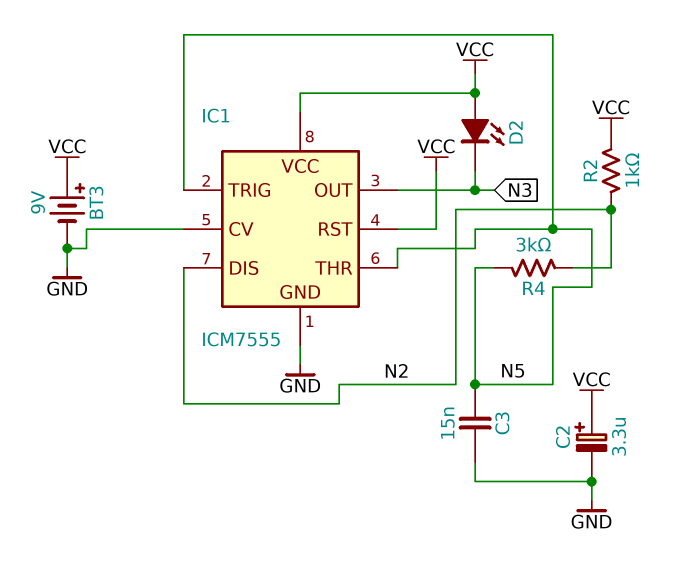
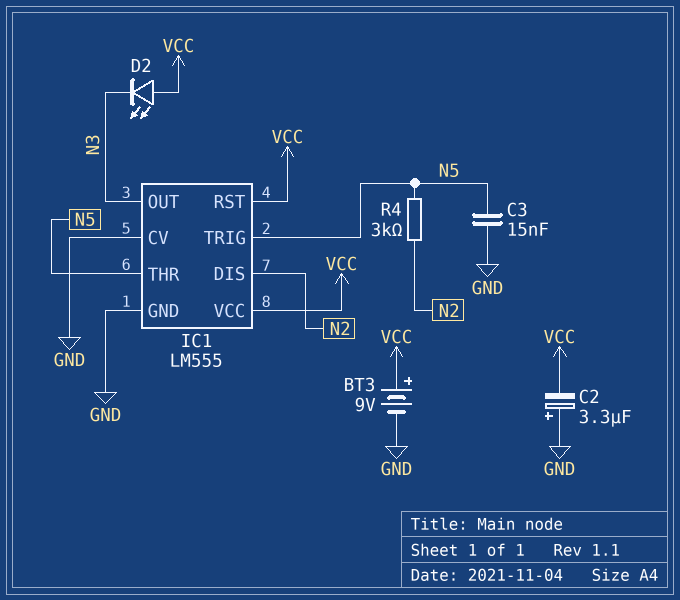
C2: 3.3uF (plus VCC, minus GND) -> 3.3uF (plus GND, minus VCC)
IC1: ICM7555 -> LM555
R2: 1k (N2, VCC) -> none

